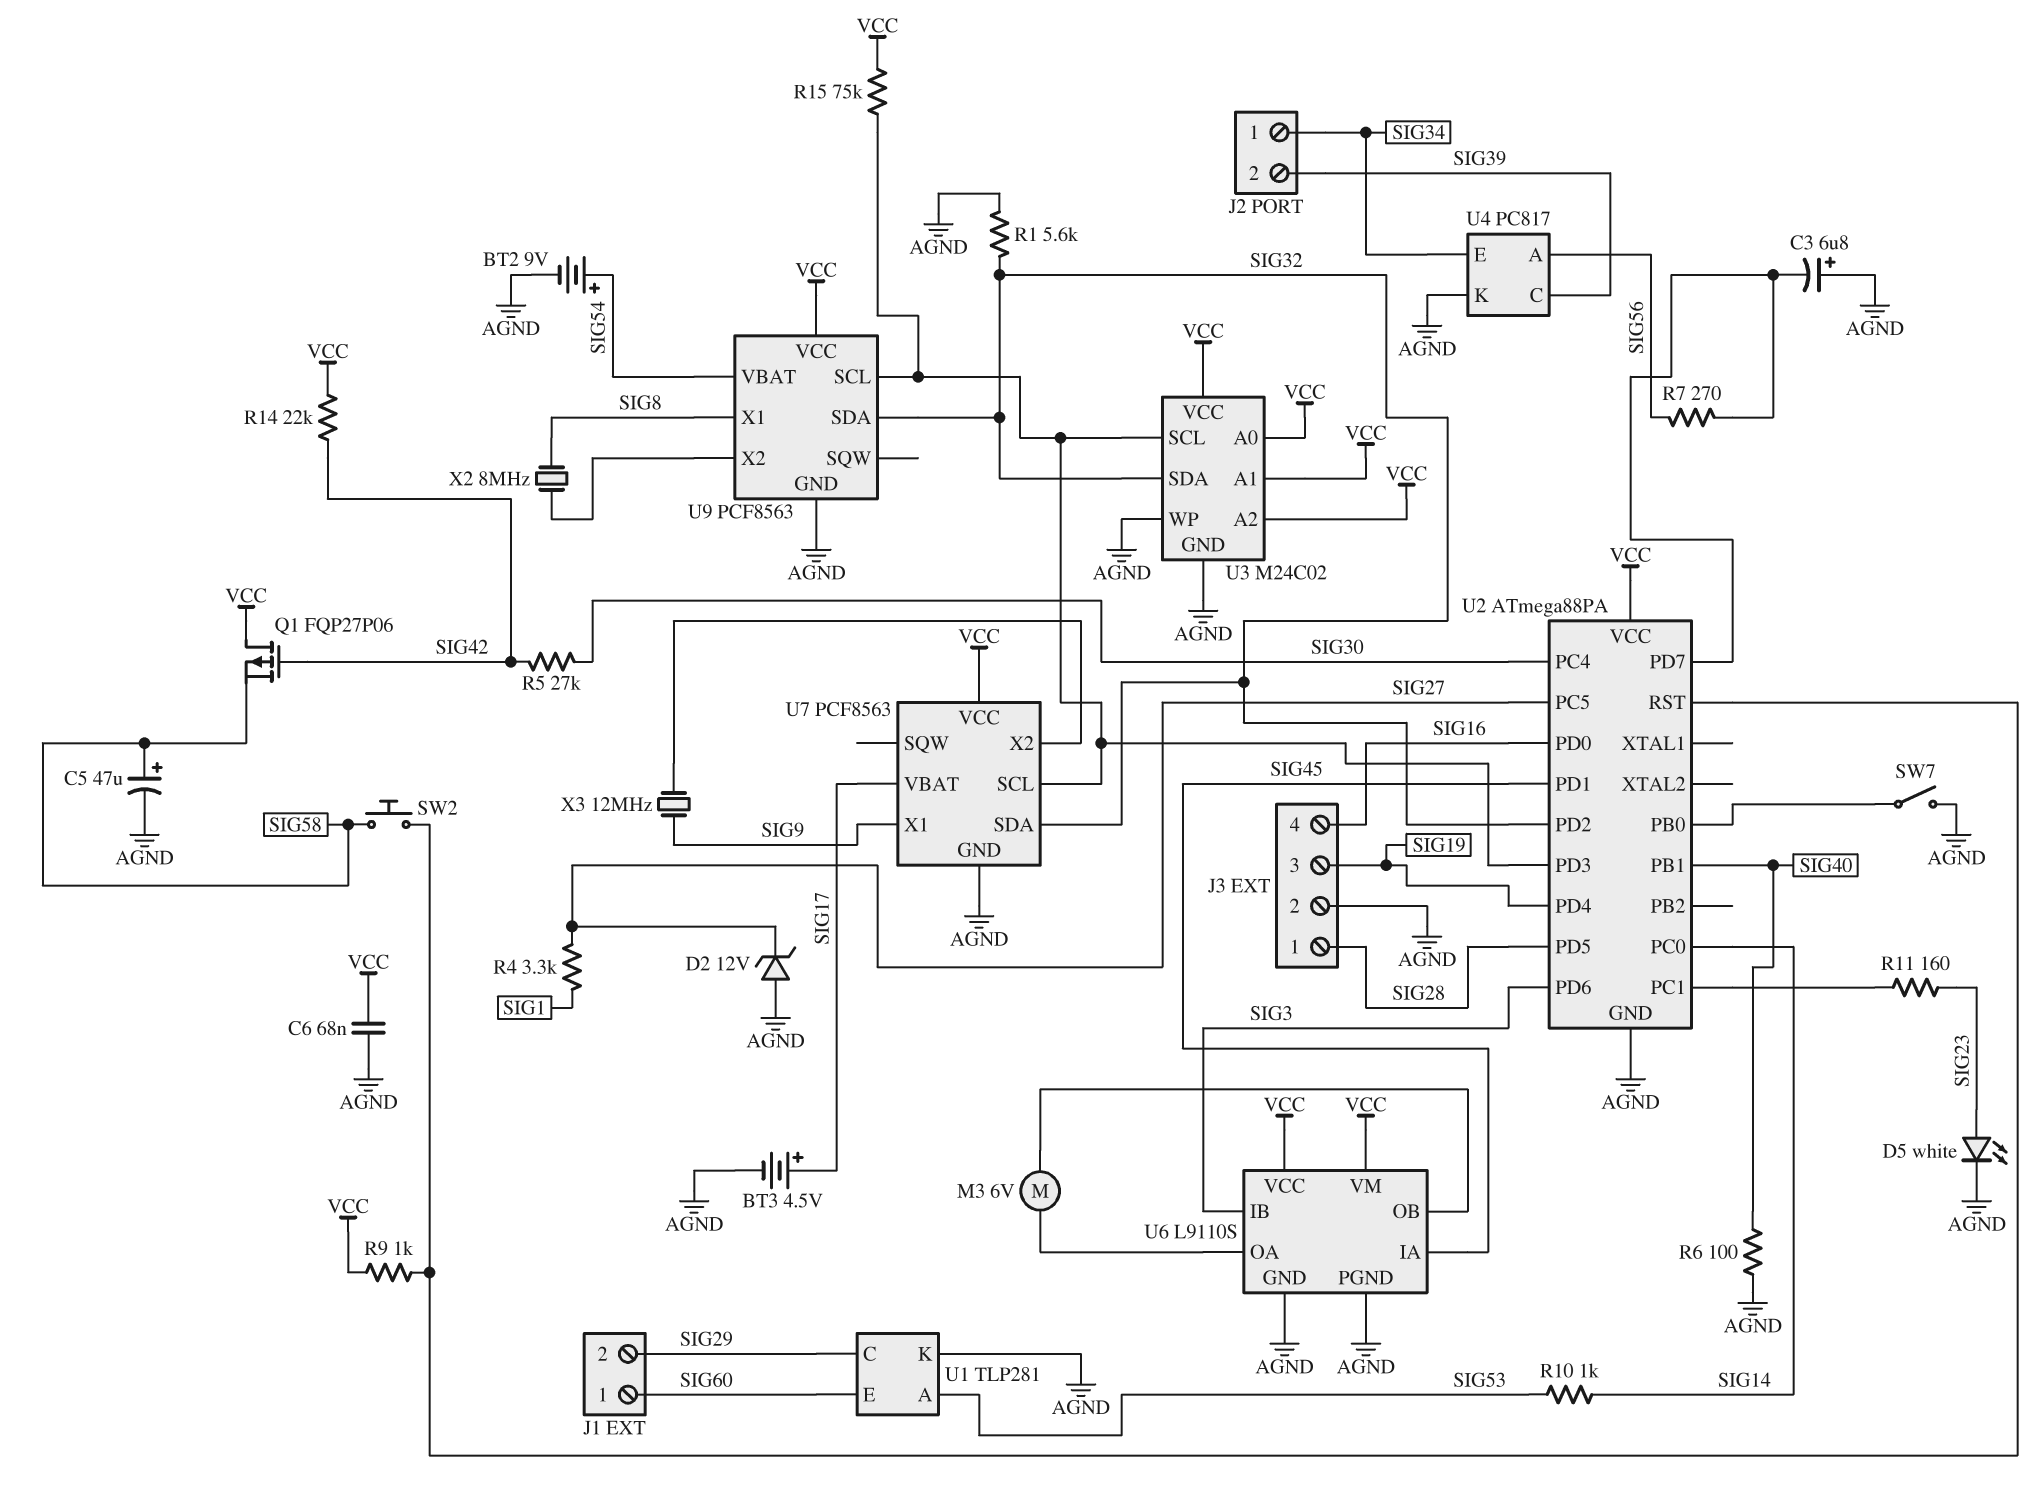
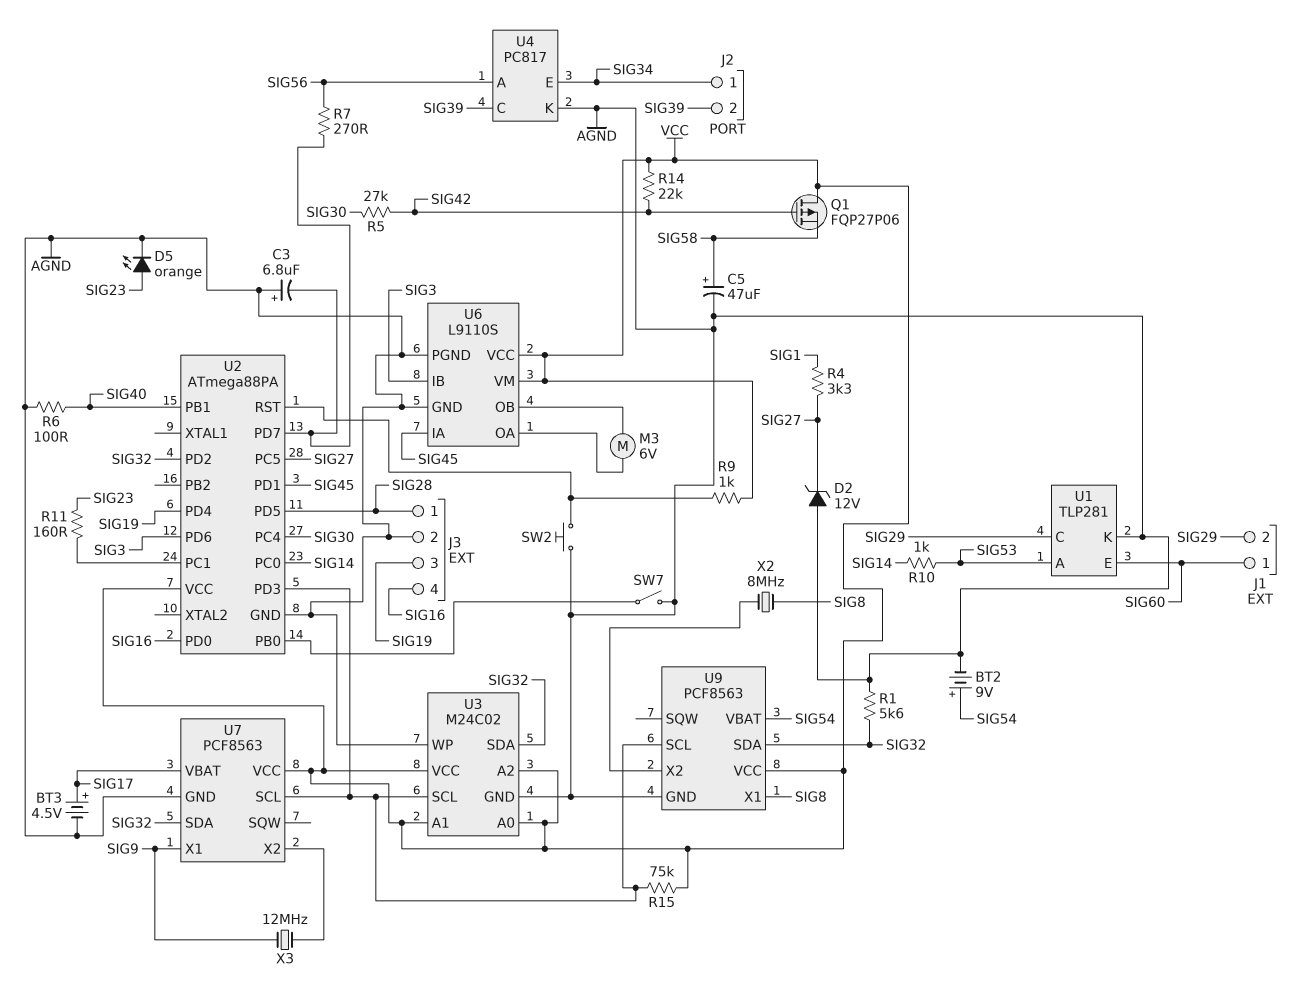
C6: 68nF (AGND, VCC) -> none
D5: LED white (A SIG23, K AGND) -> LED orange (A SIG23, K AGND)
SW2: button (SIG58, U2/RST) -> button (AGND, U2/RST)

